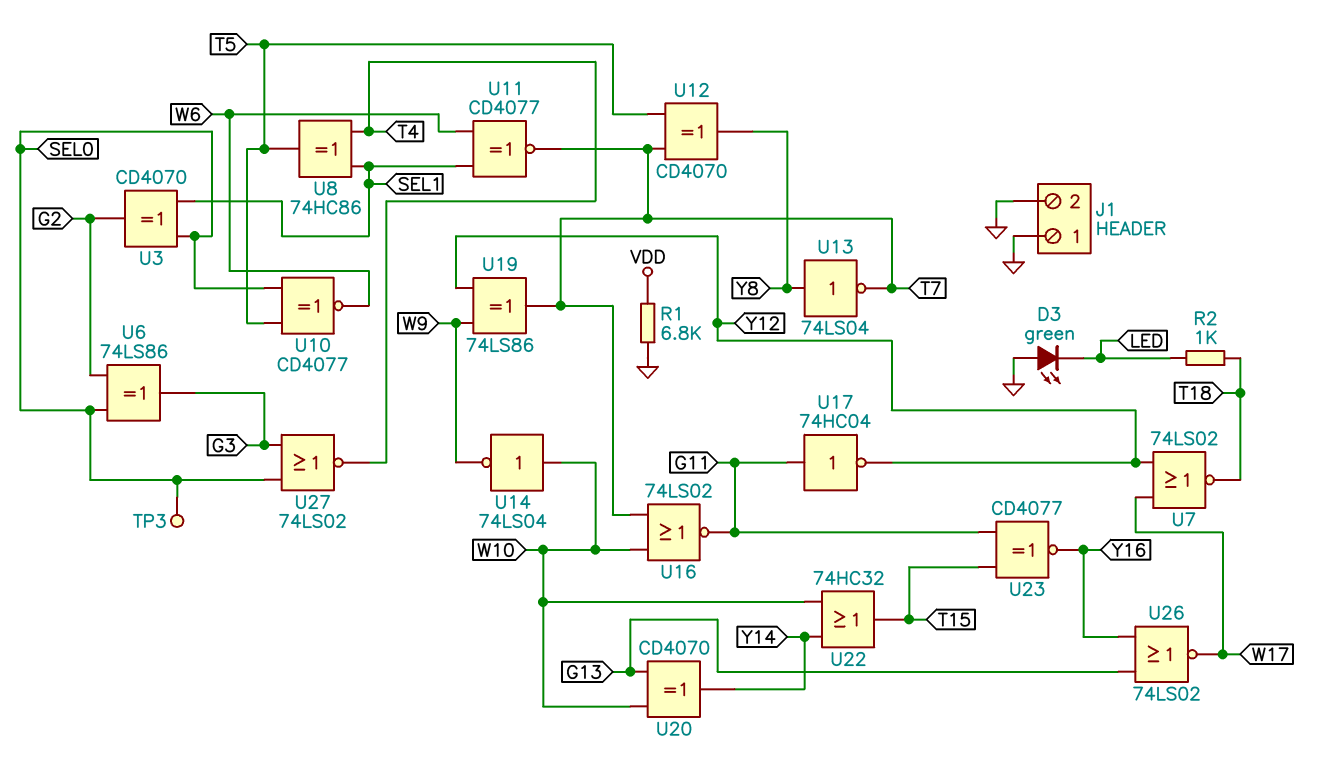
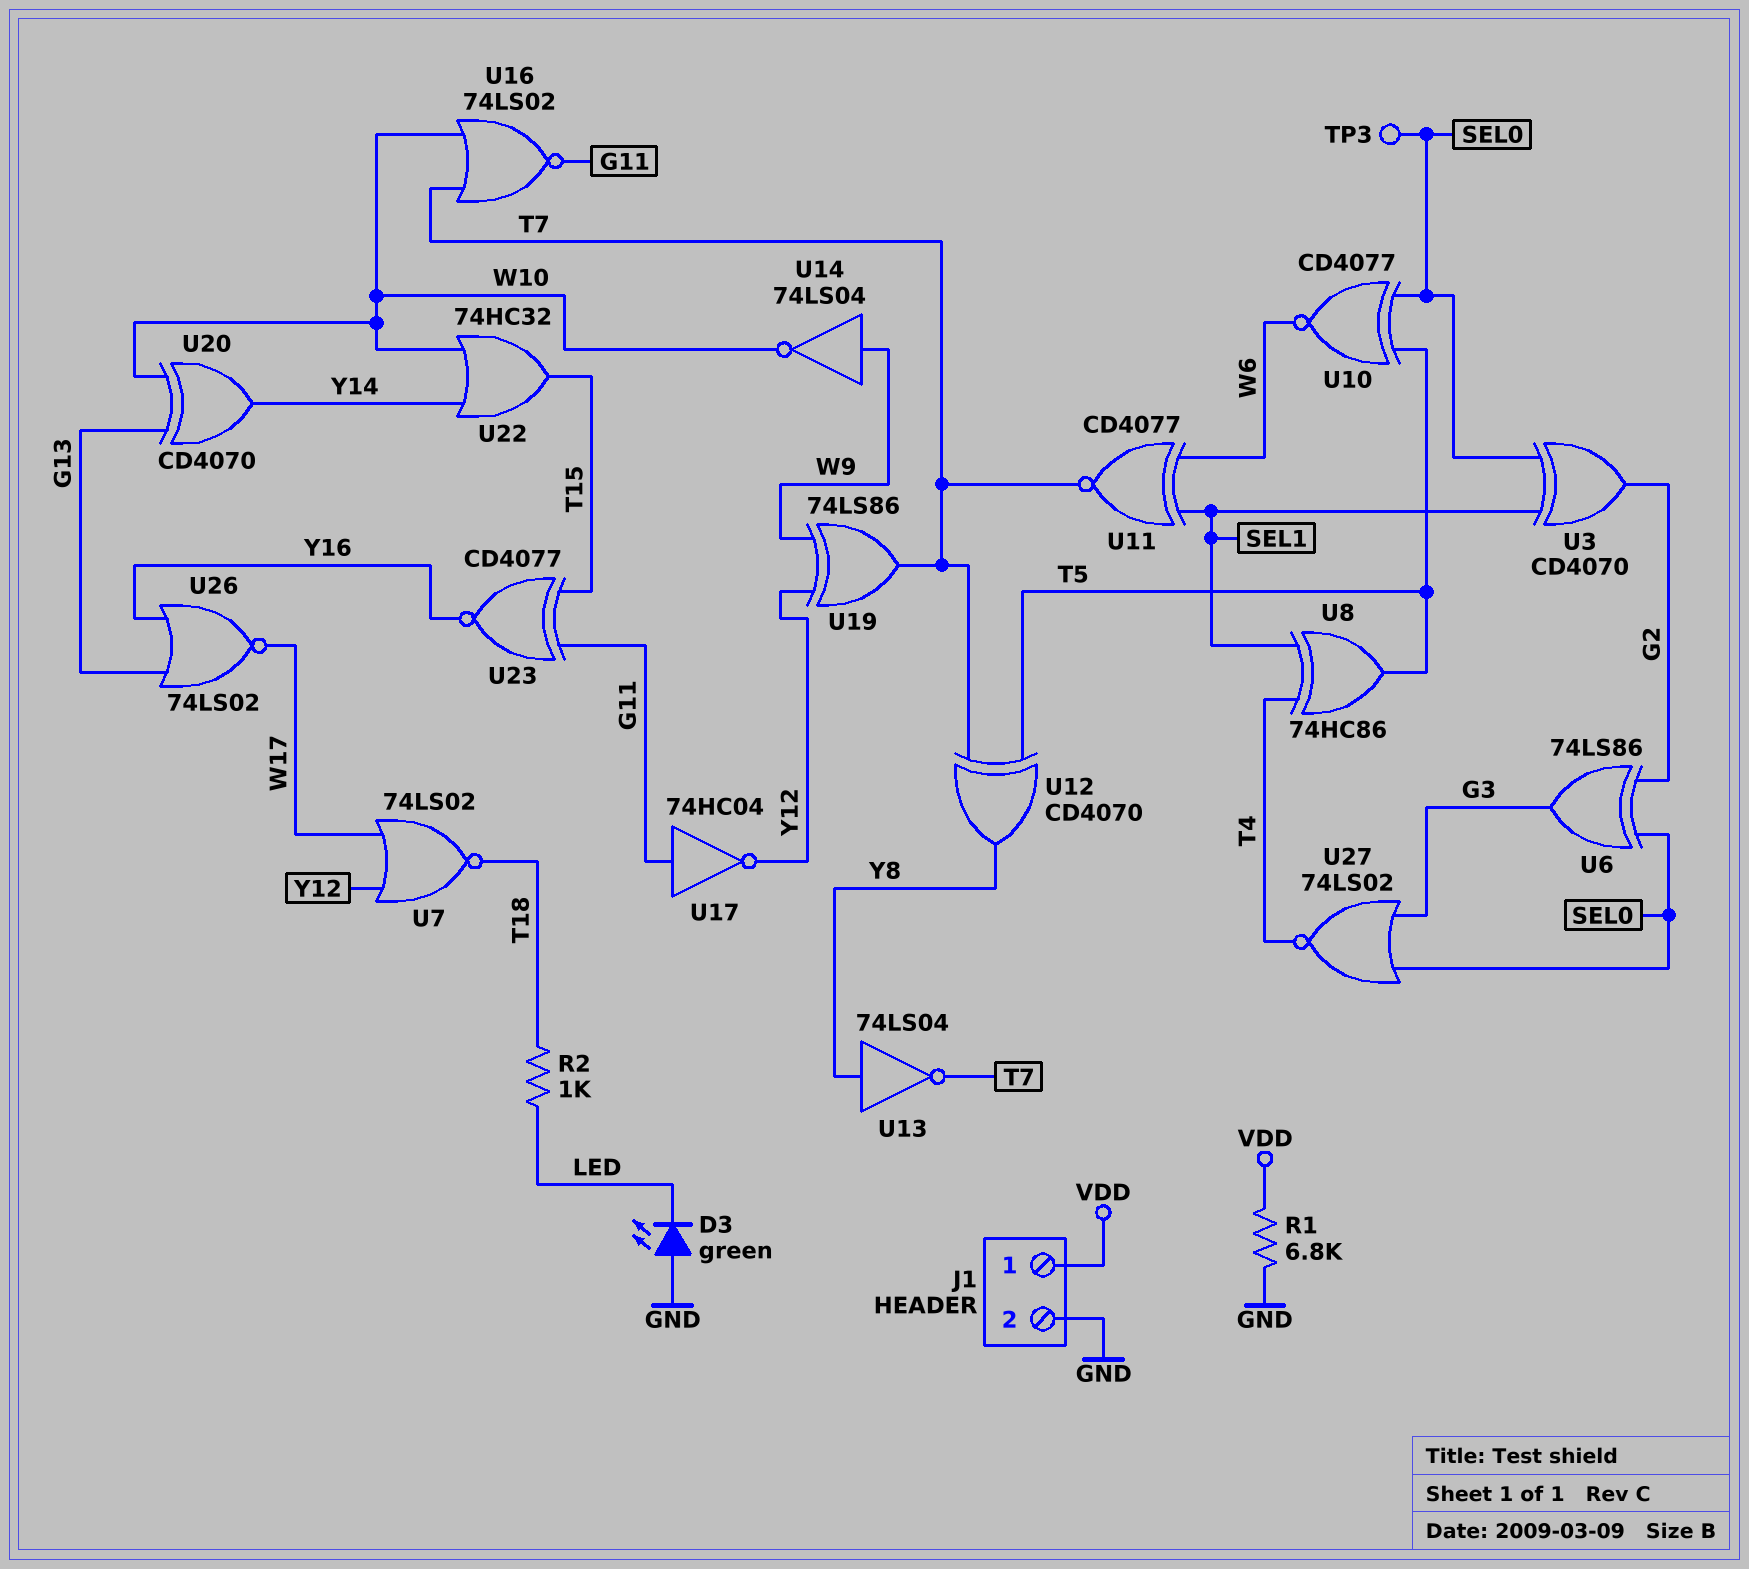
J1 pin 1: GND -> VDD
U14: NOT 74LS04 (in W10, out W9) -> NOT 74LS04 (in W9, out W10)

